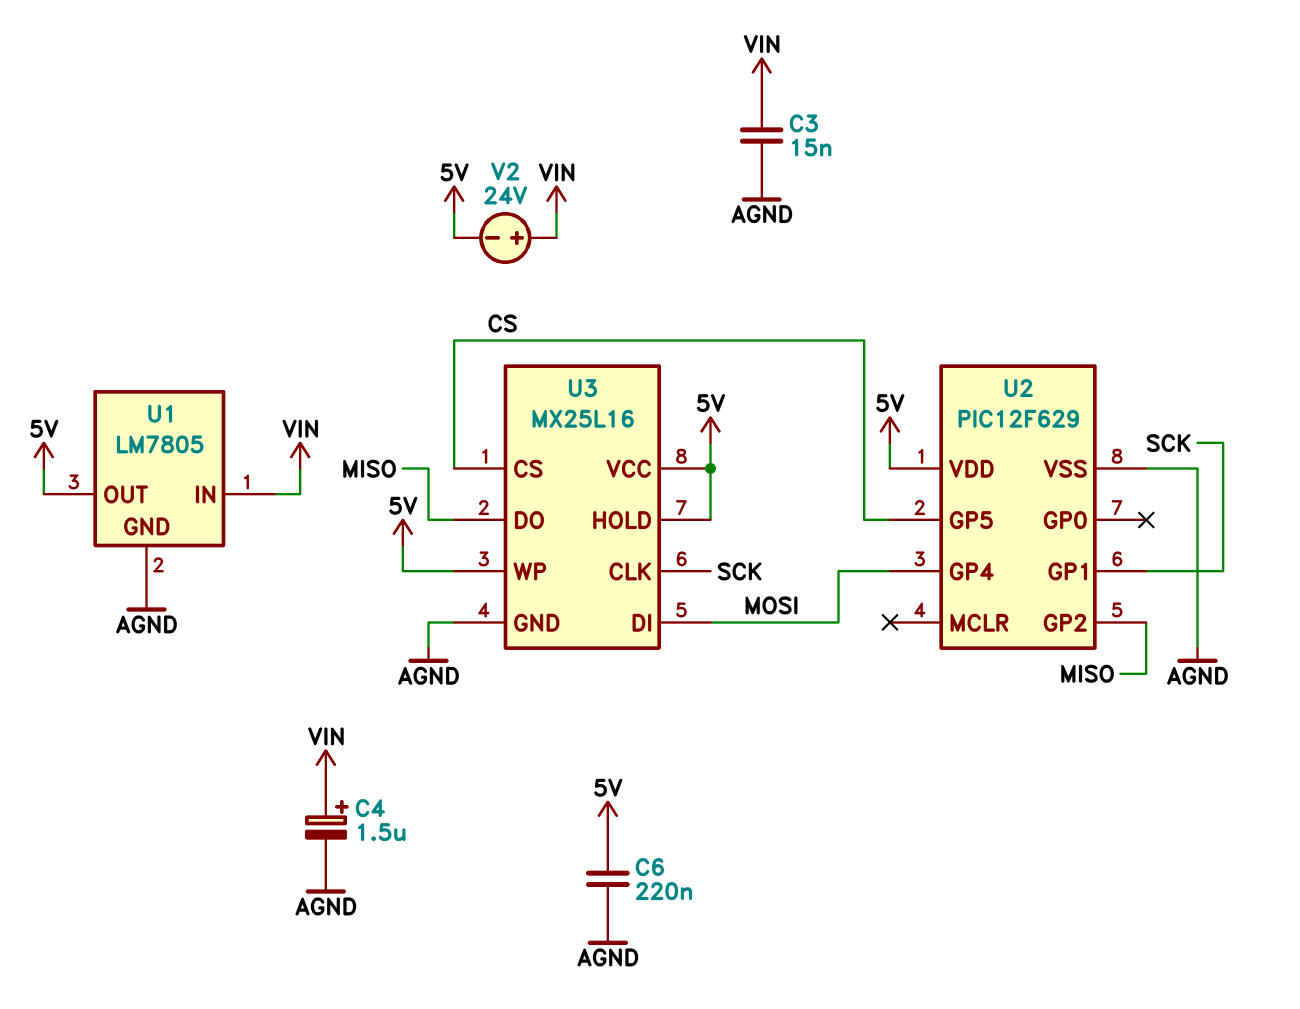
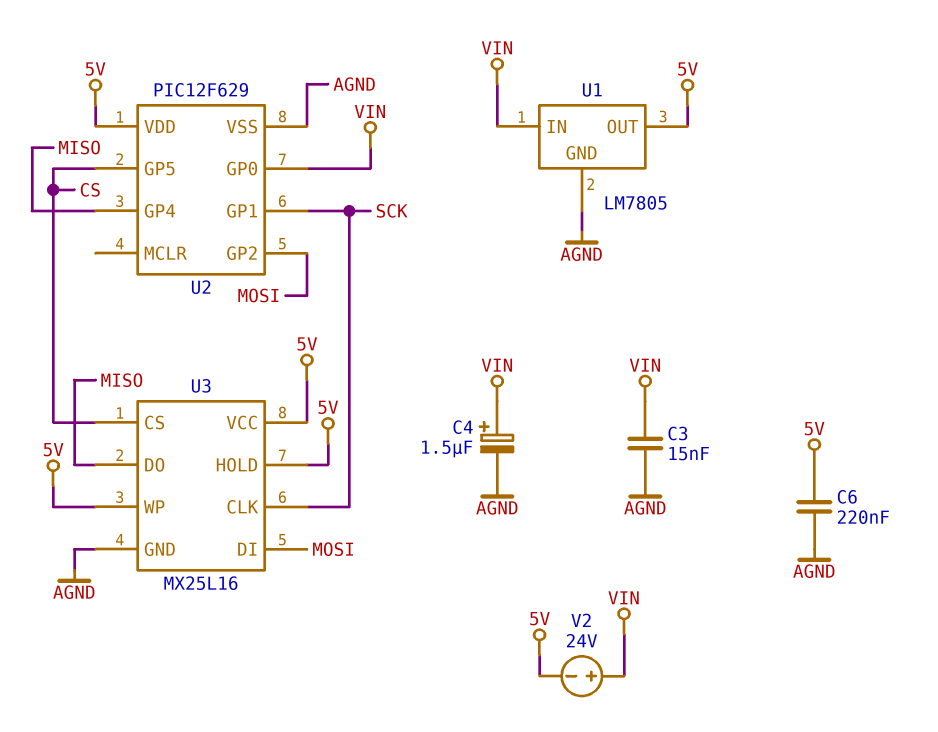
U2 pin GP0: none -> VIN
U2 pin GP2: MISO -> MOSI
U2 pin GP4: MOSI -> MISO

